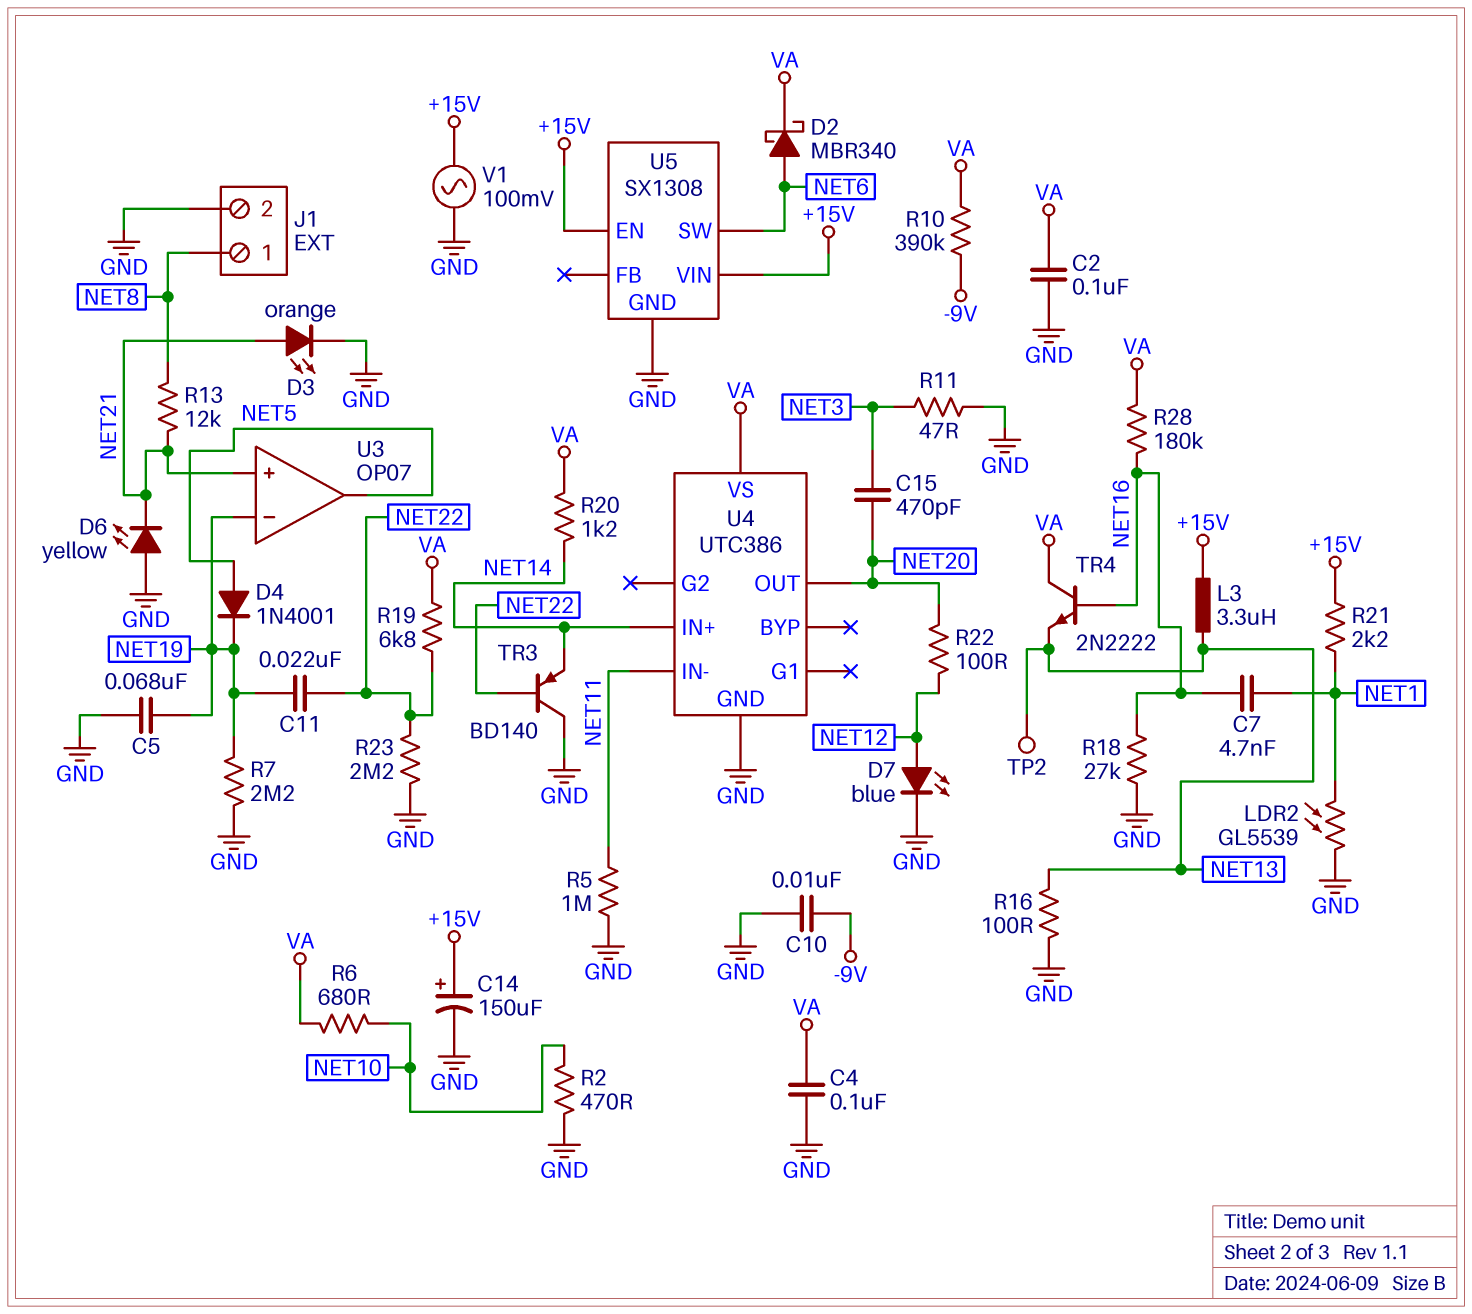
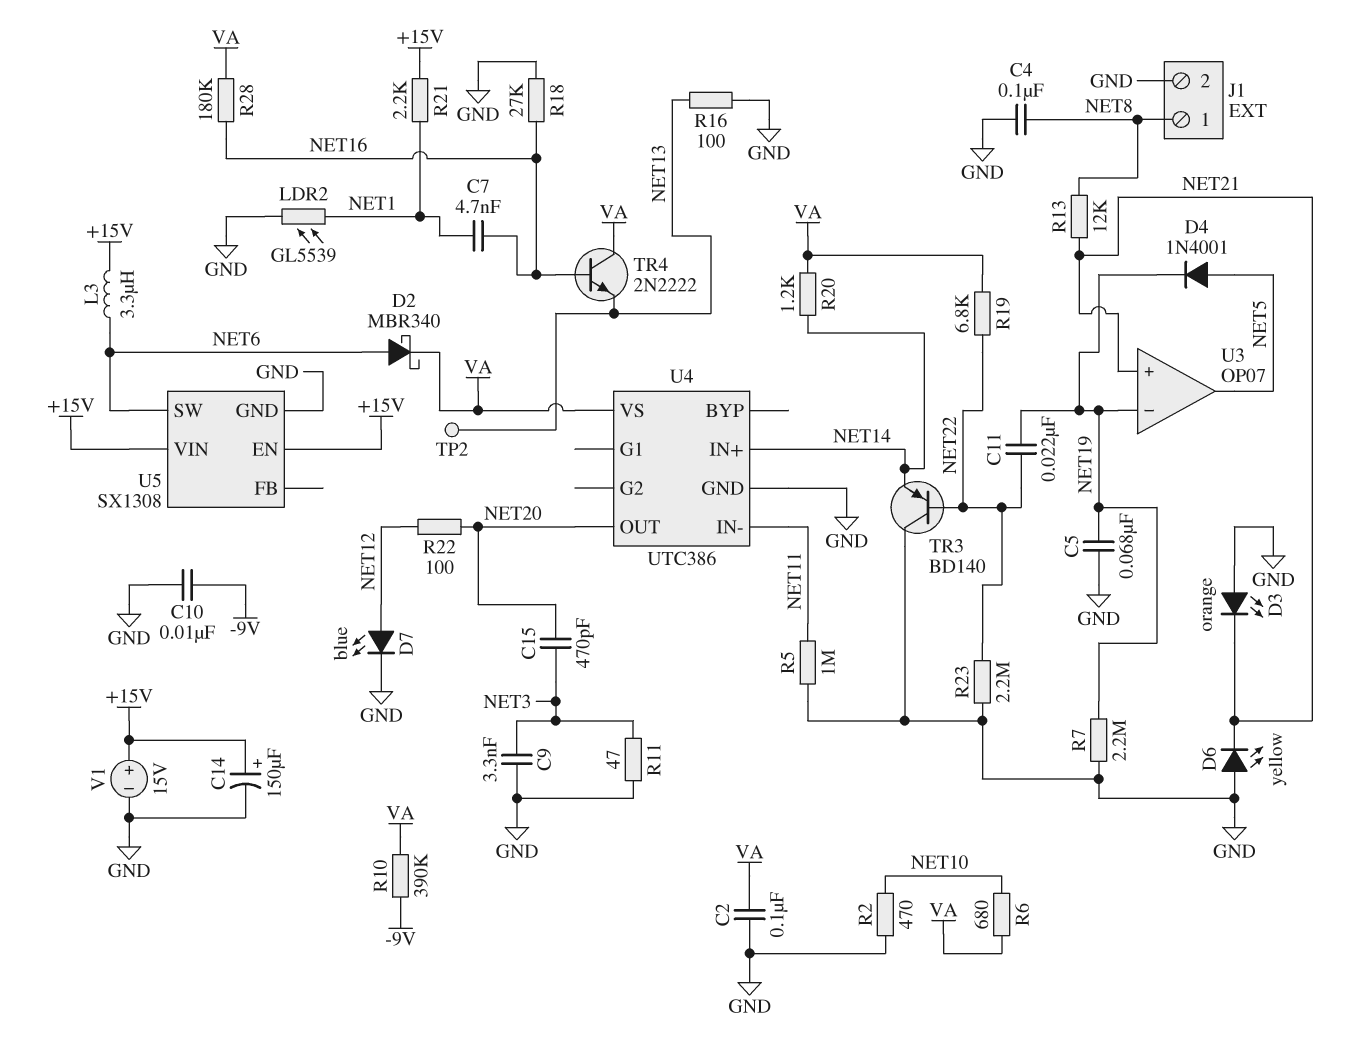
C4: 100nF (GND, VA) -> 100nF (GND, NET8)
C9: none -> 3.3nF (GND, NET3)
D3: LED orange (A NET21, K GND) -> LED orange (A GND, K NET21)
L3: 3.3uH (+15V, NET13) -> 3.3uH (+15V, NET6)
V1: AC 100mV (+15V, GND) -> 15V (plus +15V, minus GND)

